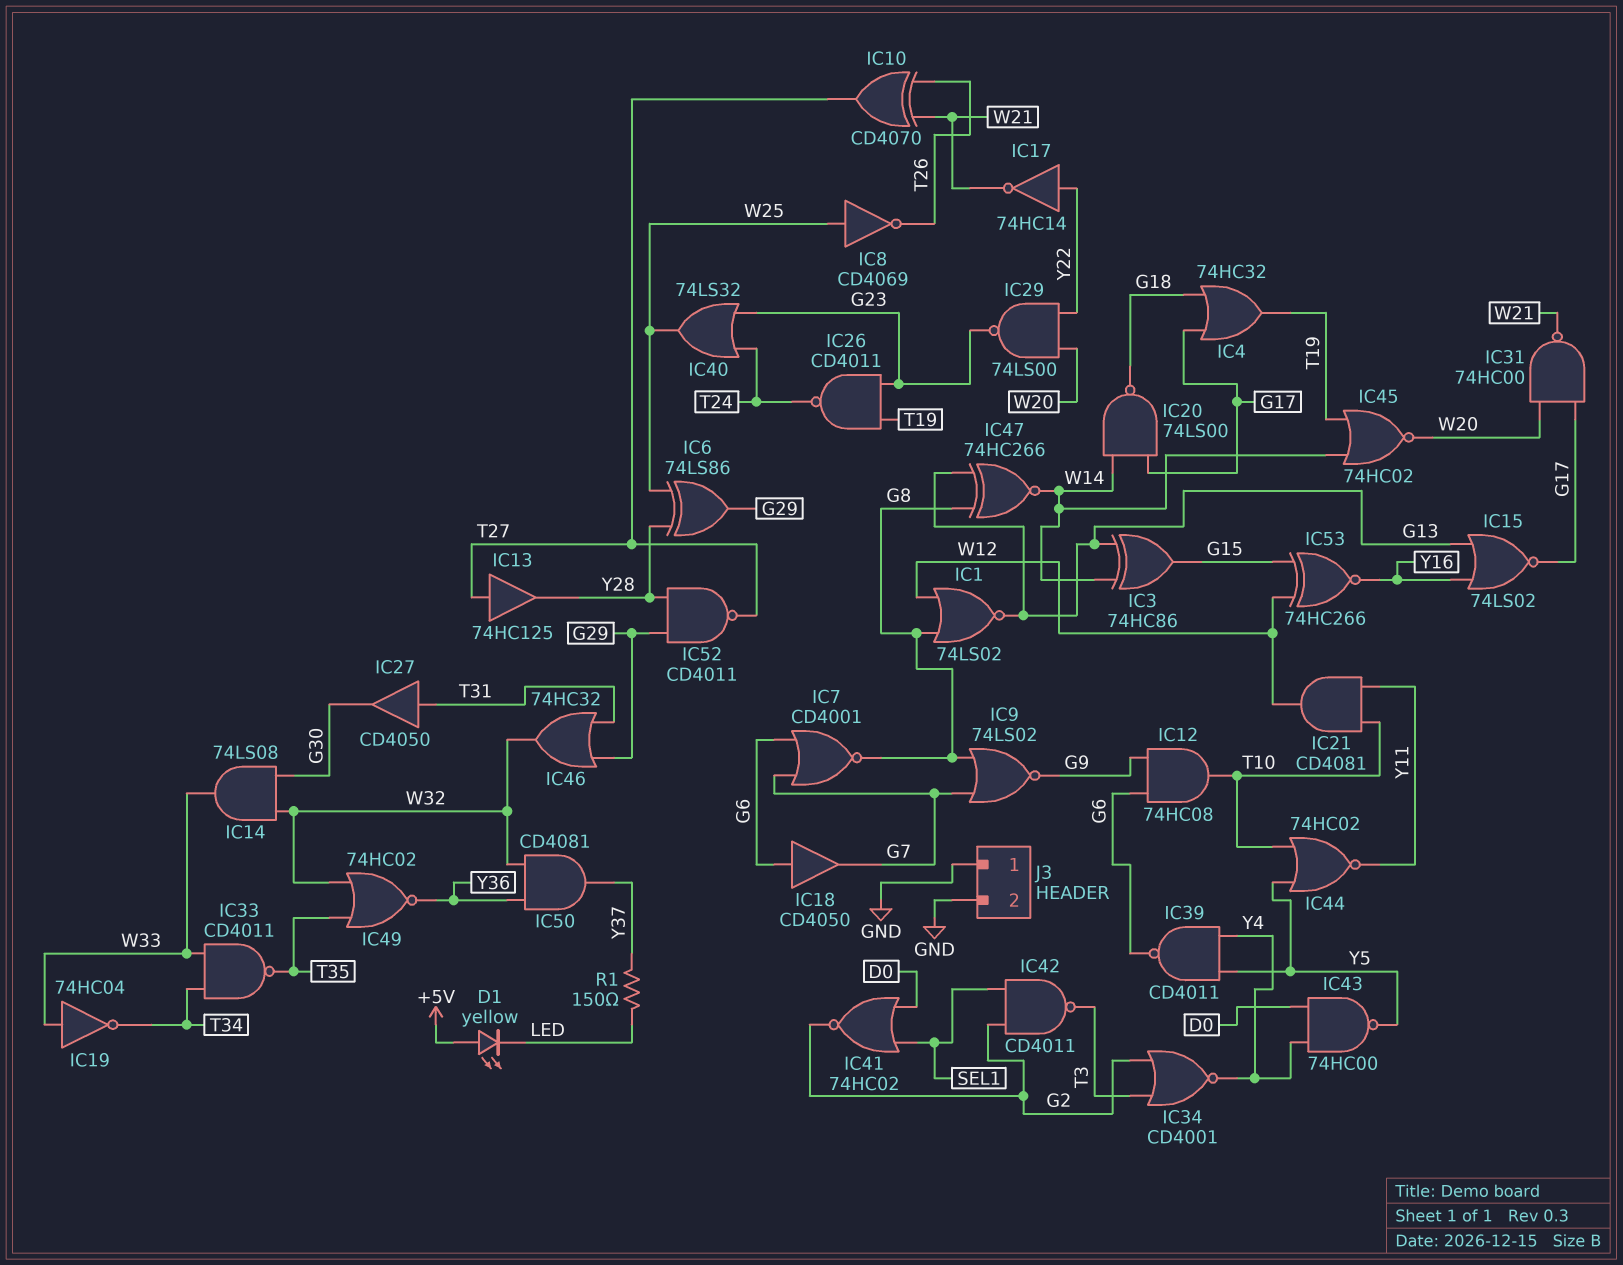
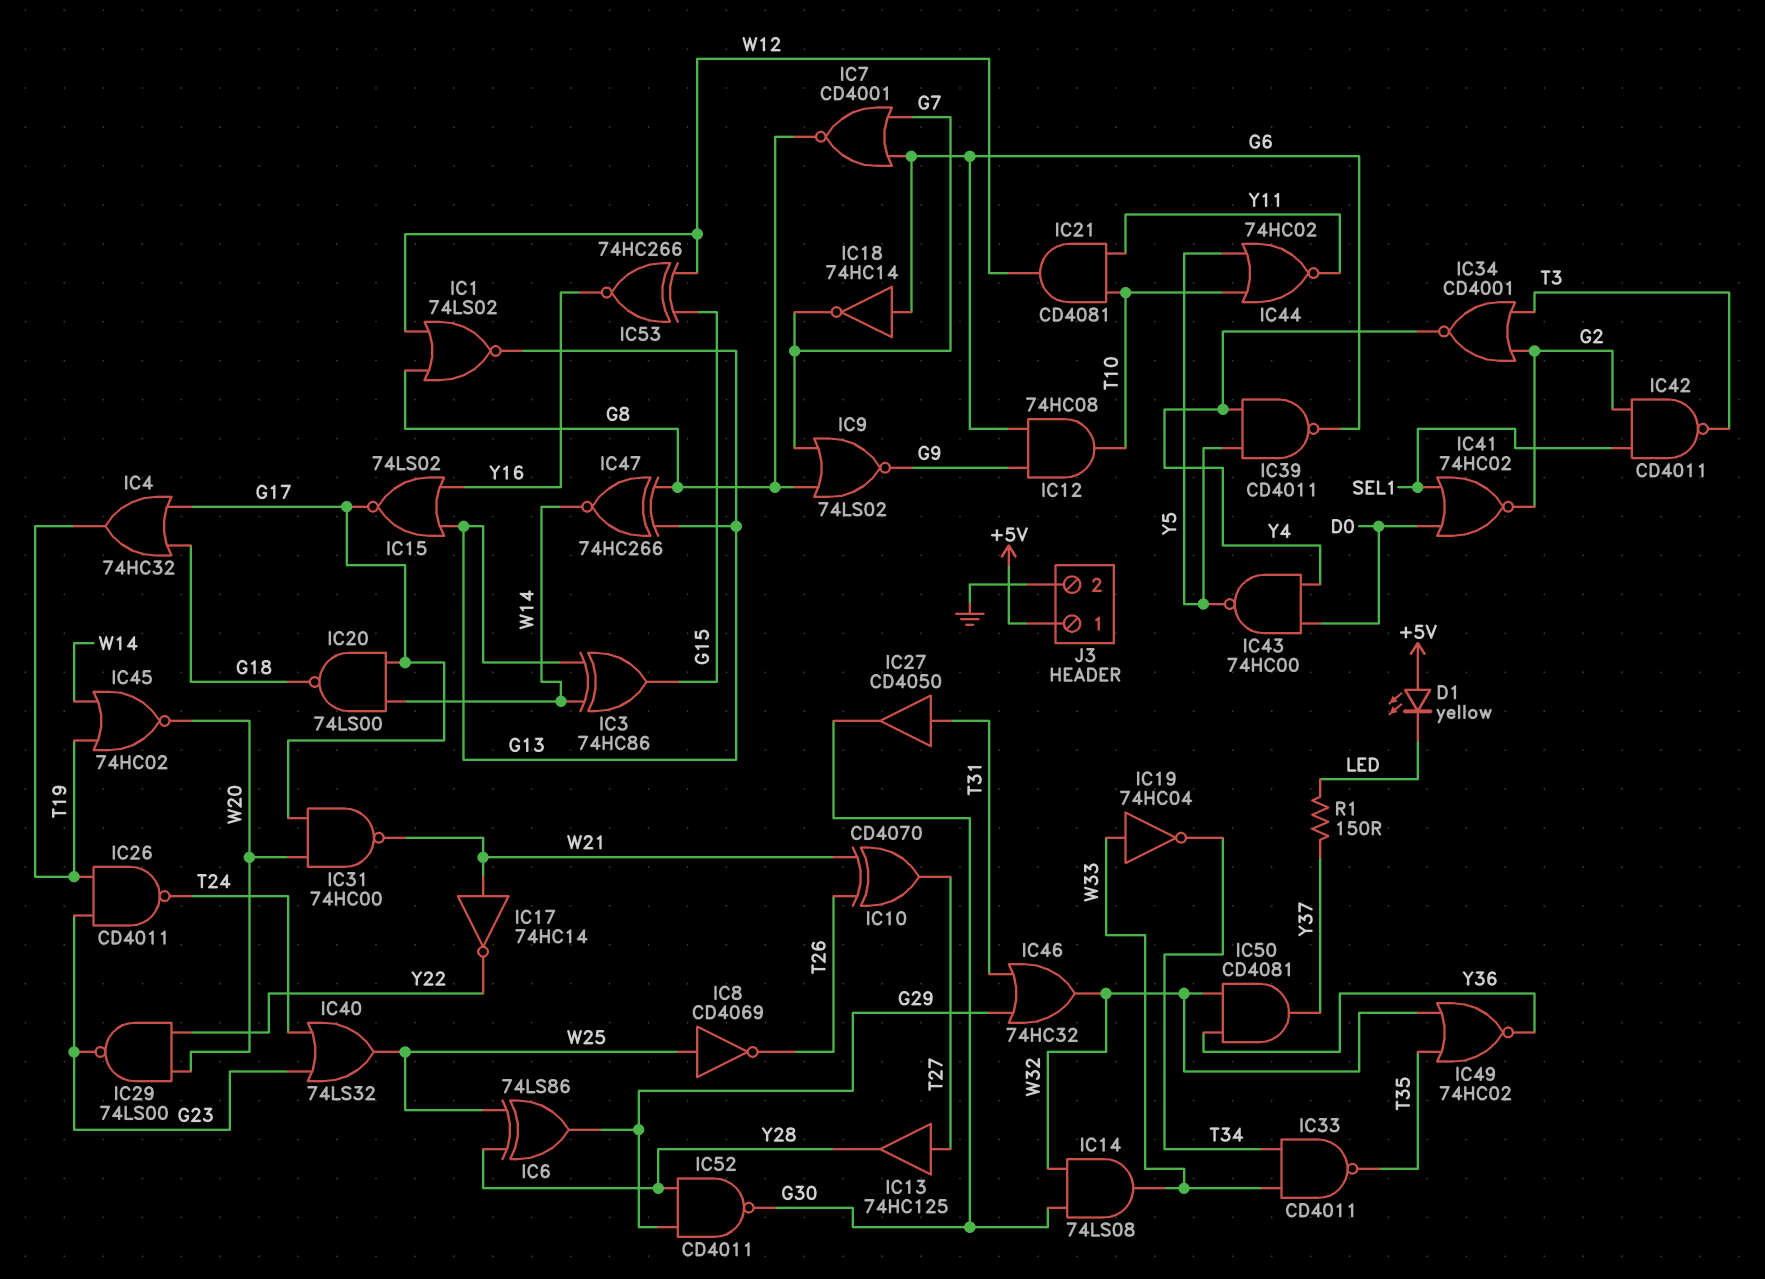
IC17: NOT 74HC14 (in Y22, out W21) -> NOT 74HC14 (in W21, out Y22)
IC18: buffer CD4050 (in G6, out G7) -> NOT 74HC14 (in G6, out G7)
IC52: NAND CD4011 (in G29, in Y28, out T27) -> NAND CD4011 (in G29, in Y28, out G30)
J3 pin 1: GND -> +5V

